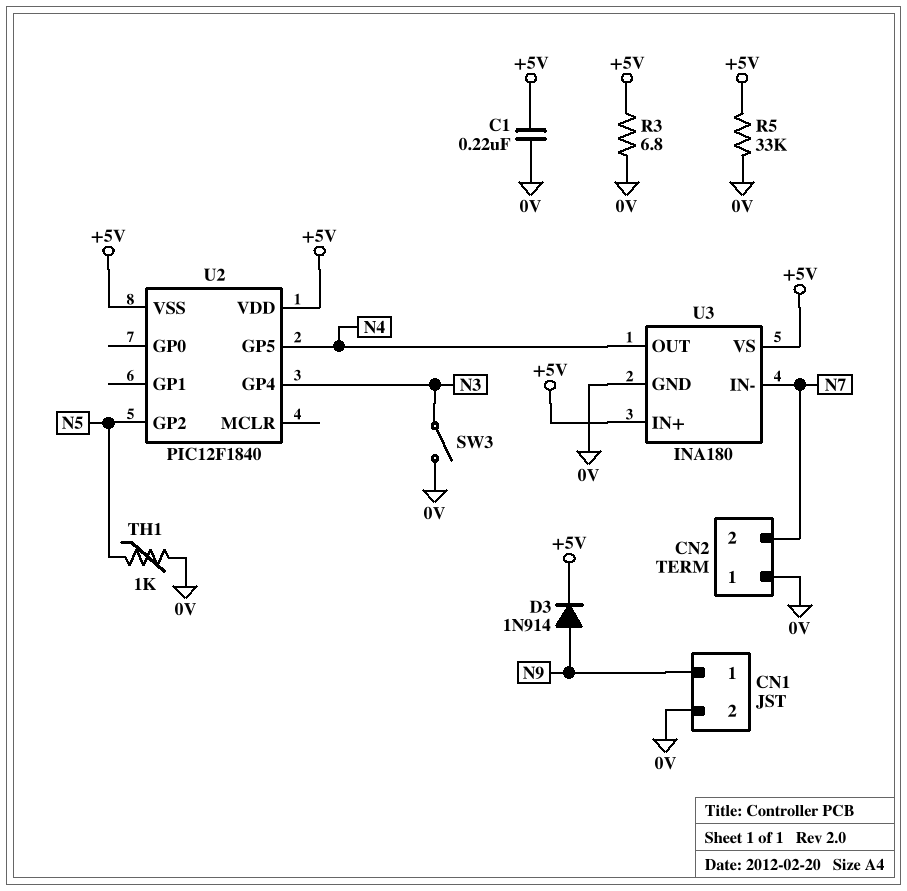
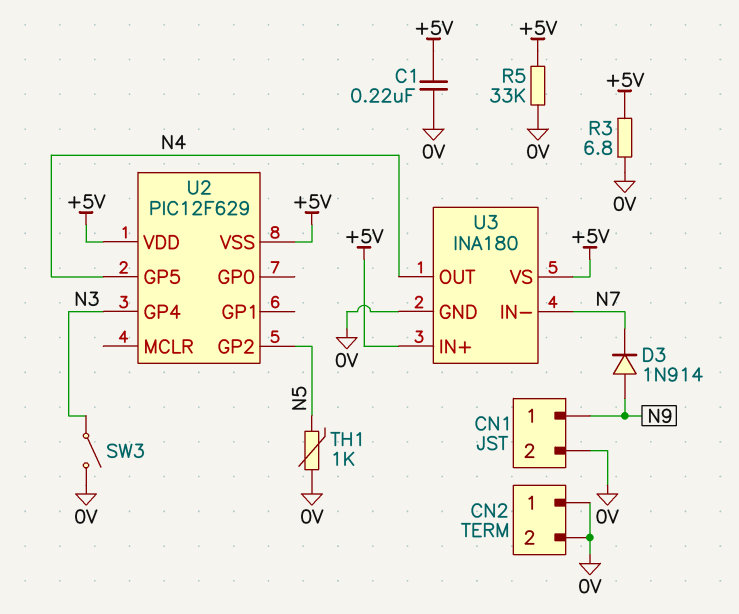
CN2 pin 2: N7 -> 0V
D3: diode 1N914 (A N9, K +5V) -> diode 1N914 (A N9, K N7)
U2: PIC12F1840 -> PIC12F629

